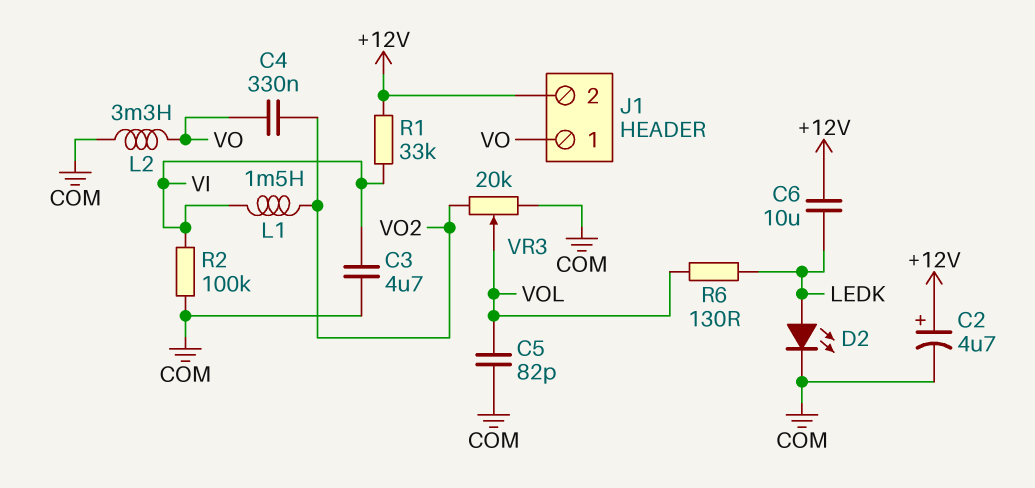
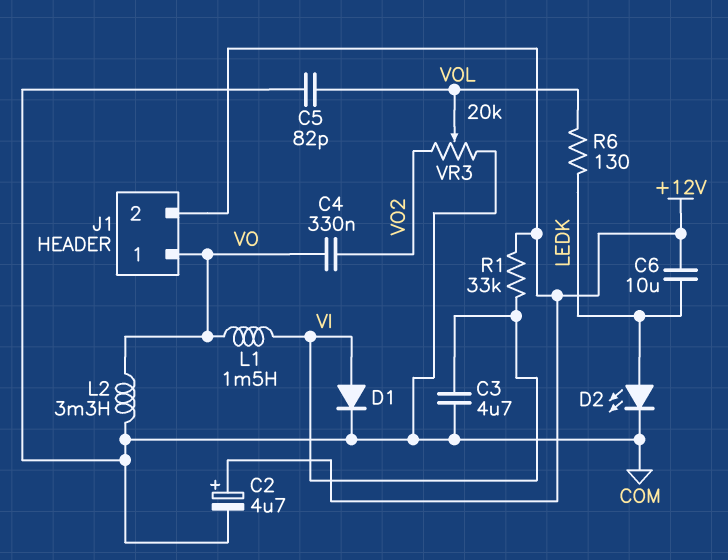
D1: none -> diode (A VI, K COM)
L1: 1.5mH (VI, VO2) -> 1.5mH (VI, VO)
R2: 100k (COM, VI) -> none

